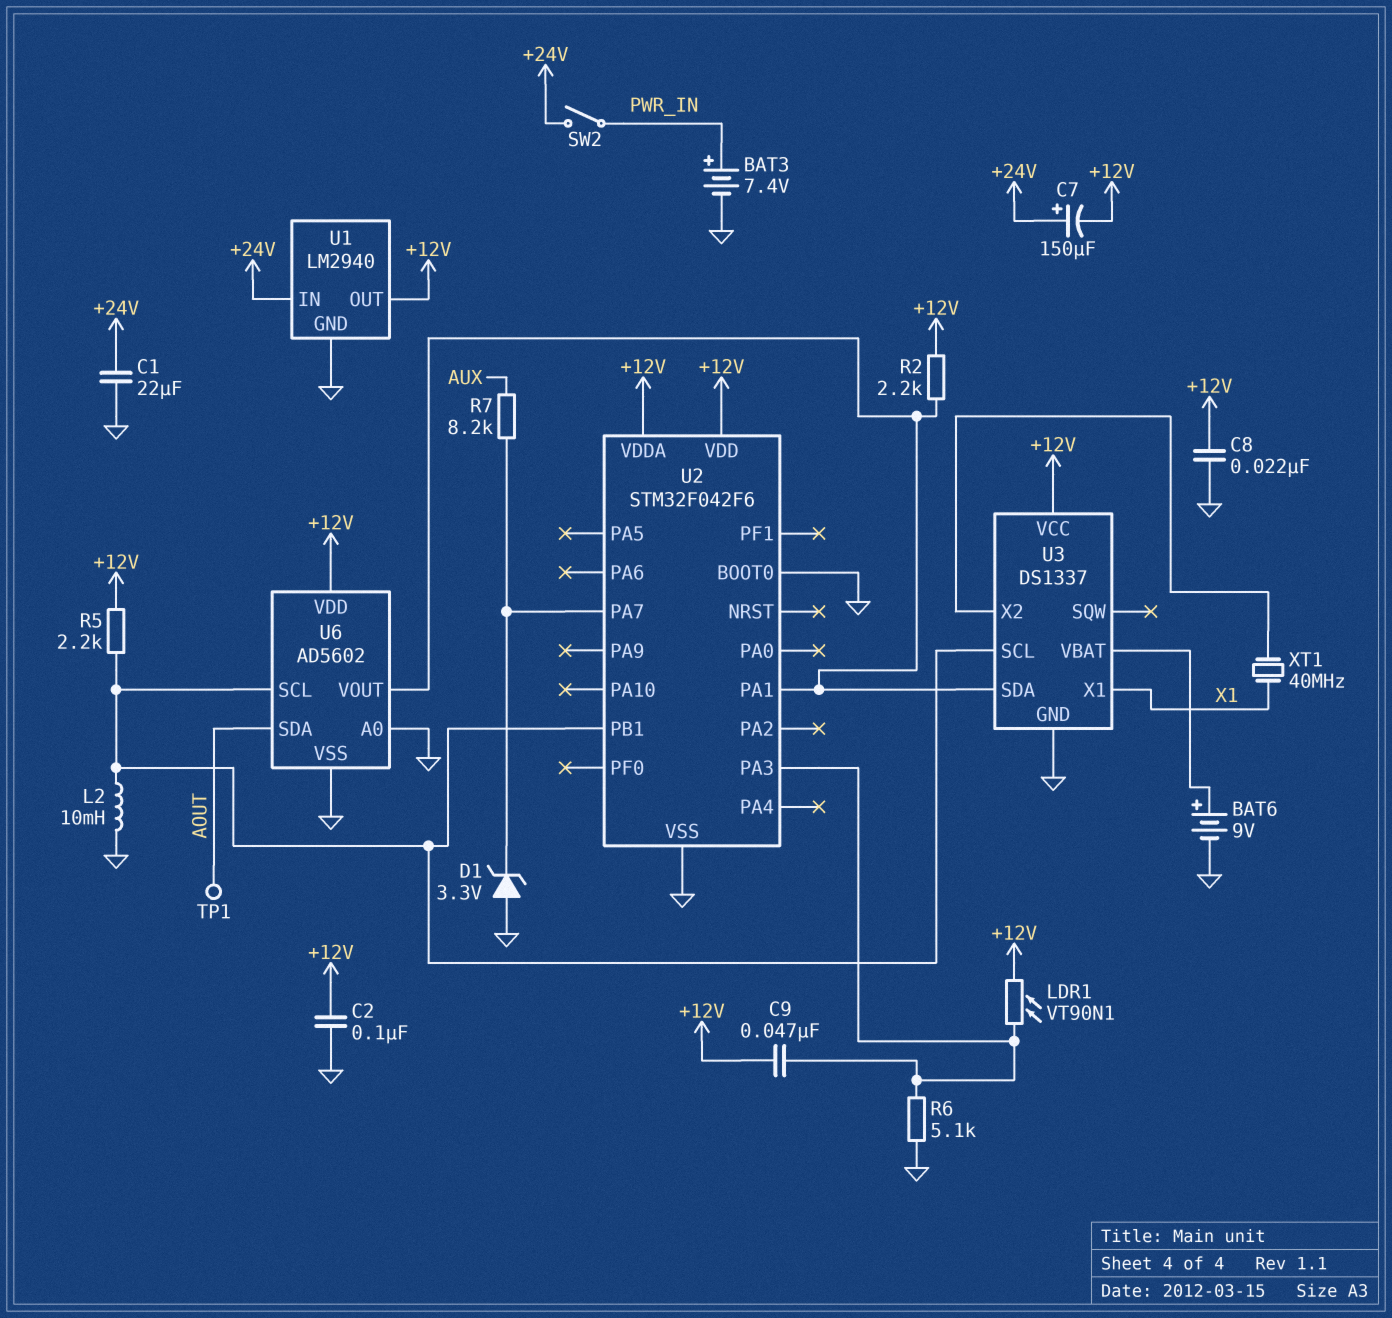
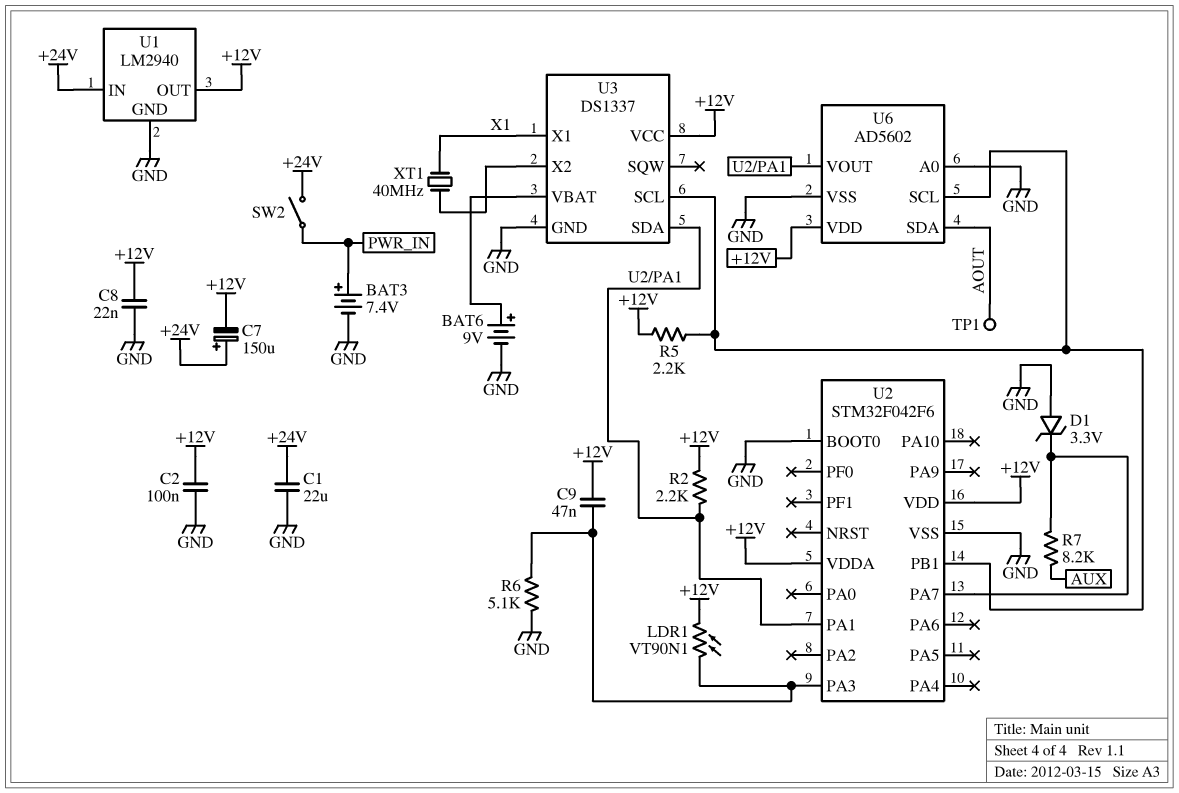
L2: 10mH (GND, U2/PB1) -> none

